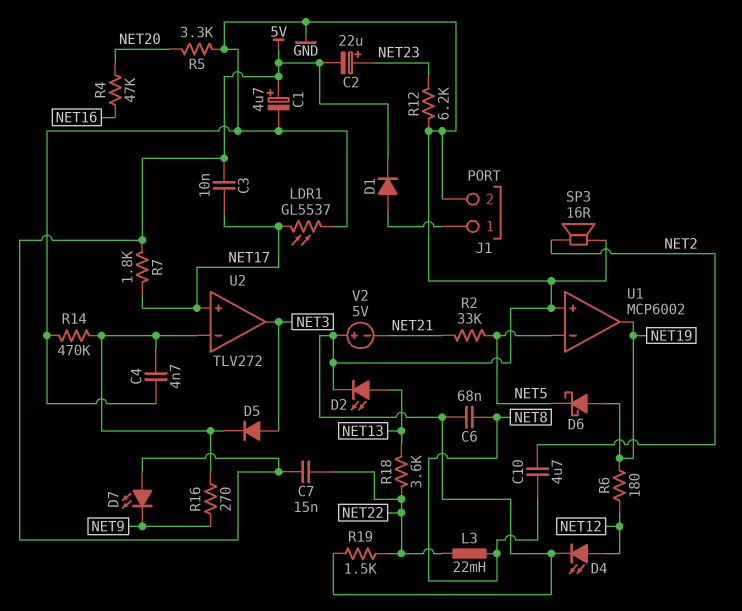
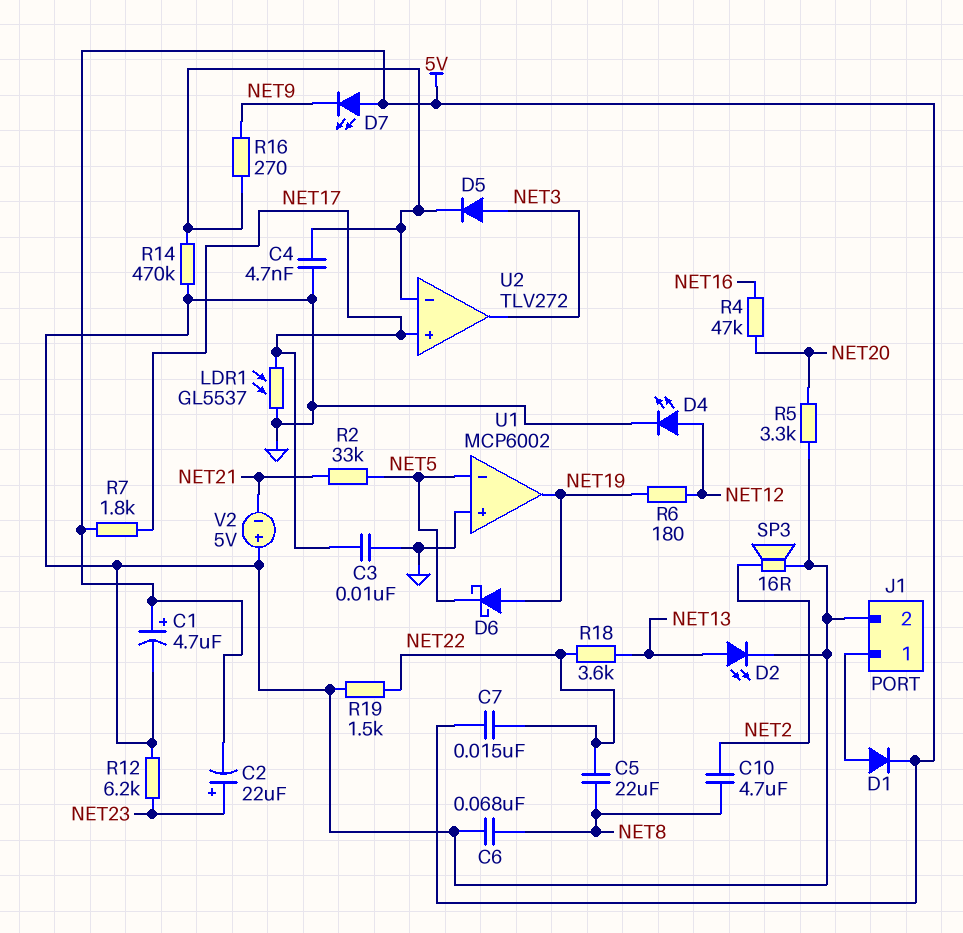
C3: 10nF (5V, NET17) -> 10nF (GND, NET17)
C5: none -> 22uF (NET8, NET22)
L3: 22mH (NET8, NET22) -> none

